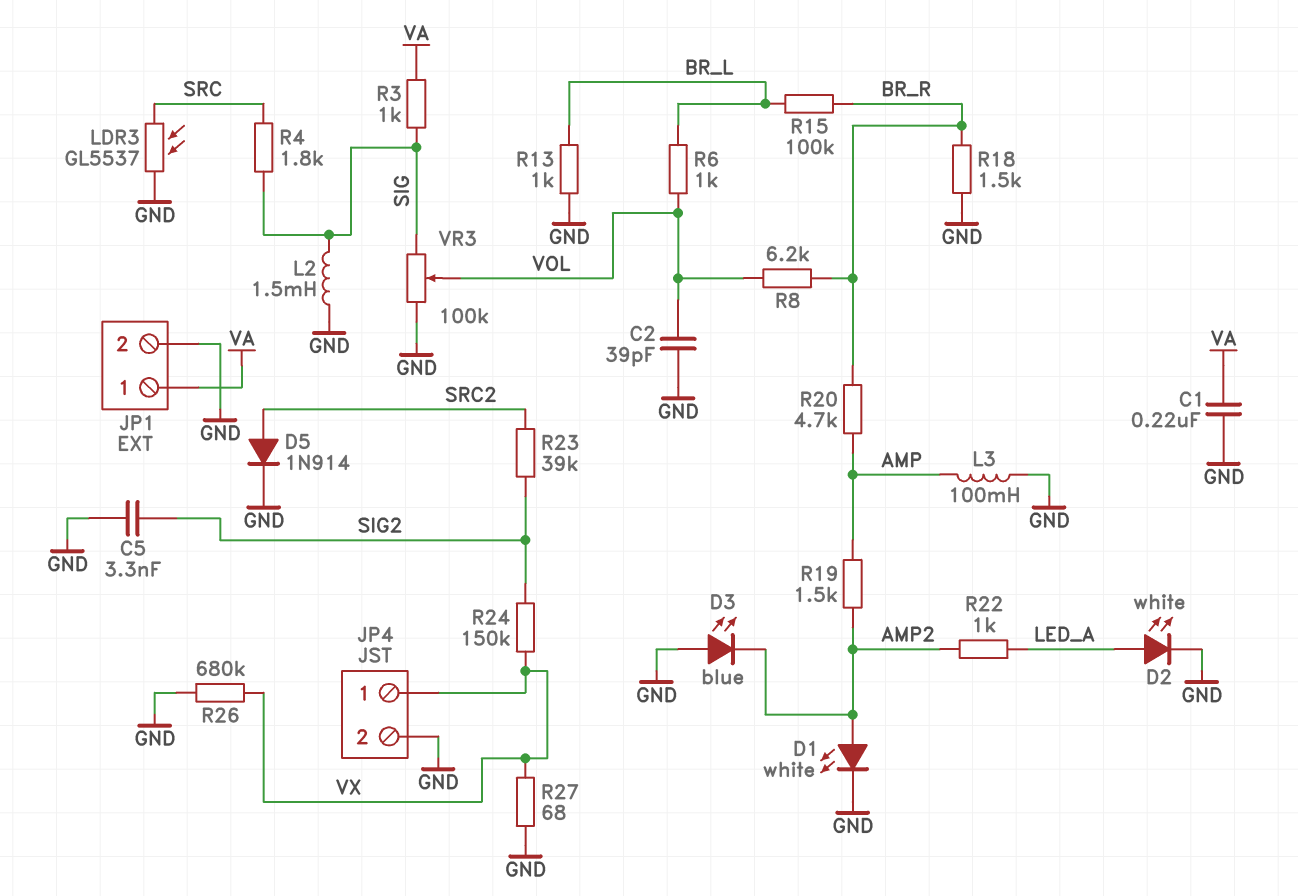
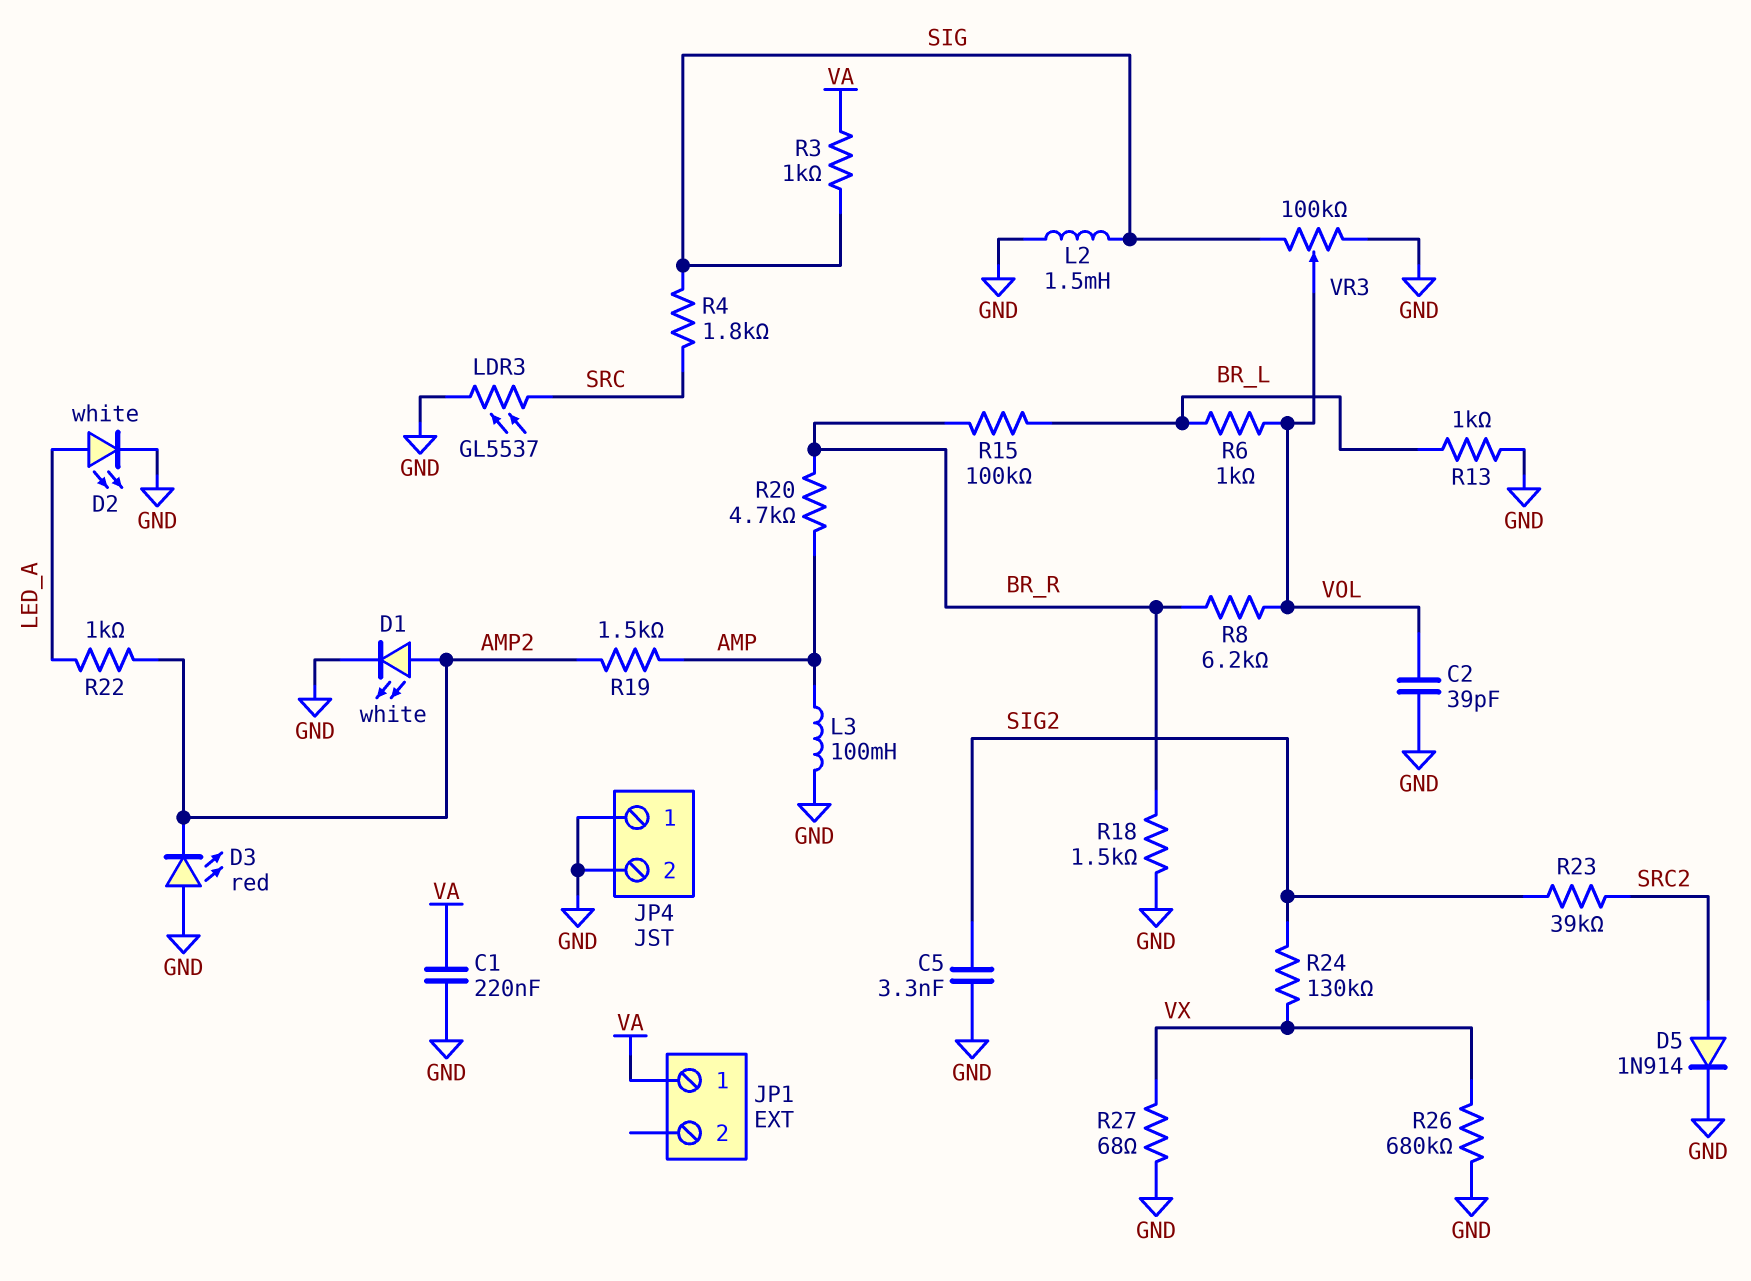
D3: LED blue (A GND, K AMP2) -> LED red (A GND, K AMP2)
JP1 pin 2: GND -> none
JP4 pin 1: VX -> GND
R24: 150k (SIG2, VX) -> 130k (SIG2, VX)

